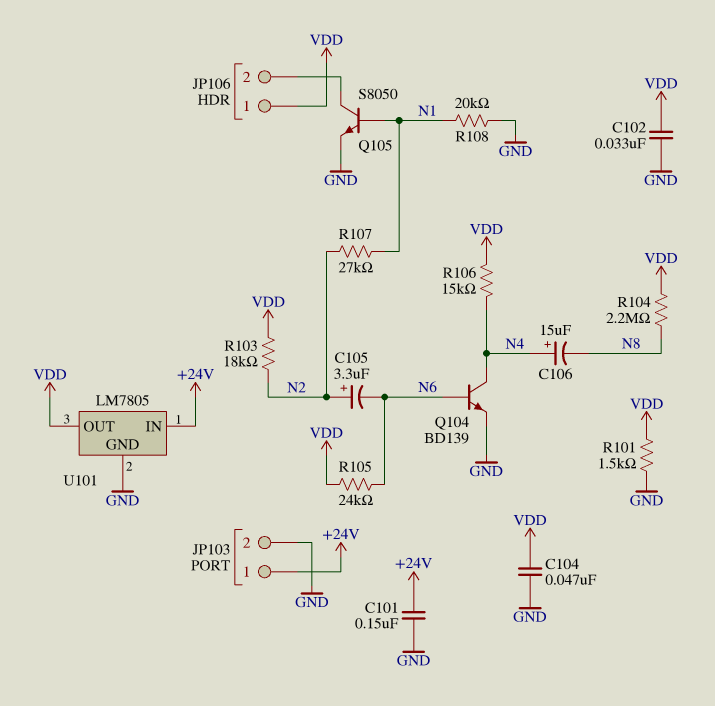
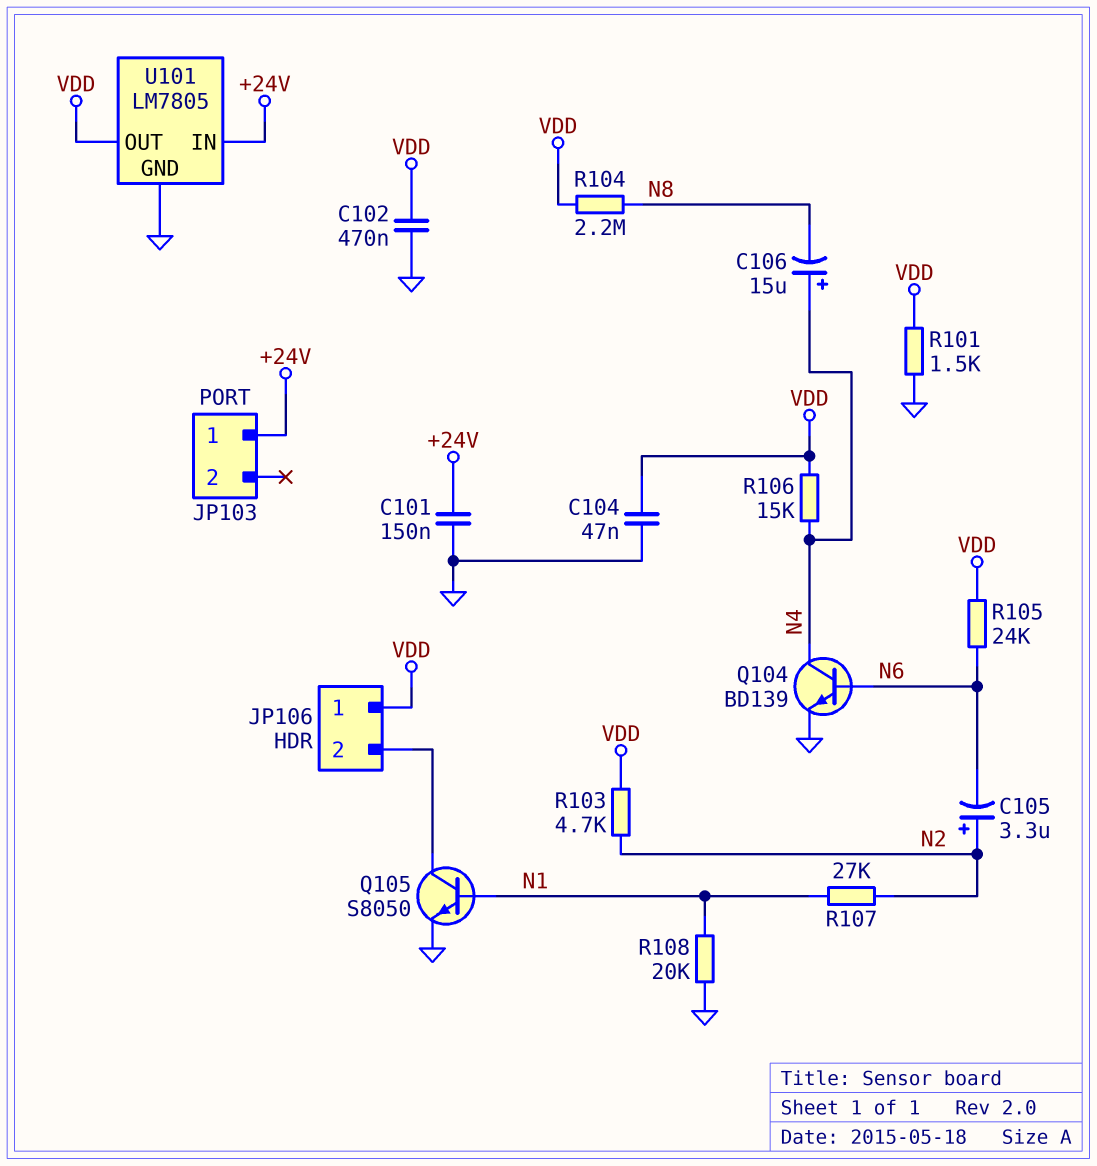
C102: 33nF (GND, VDD) -> 470nF (GND, VDD)
JP103 pin 2: GND -> none
R103: 18k (N2, VDD) -> 4.7k (N2, VDD)

